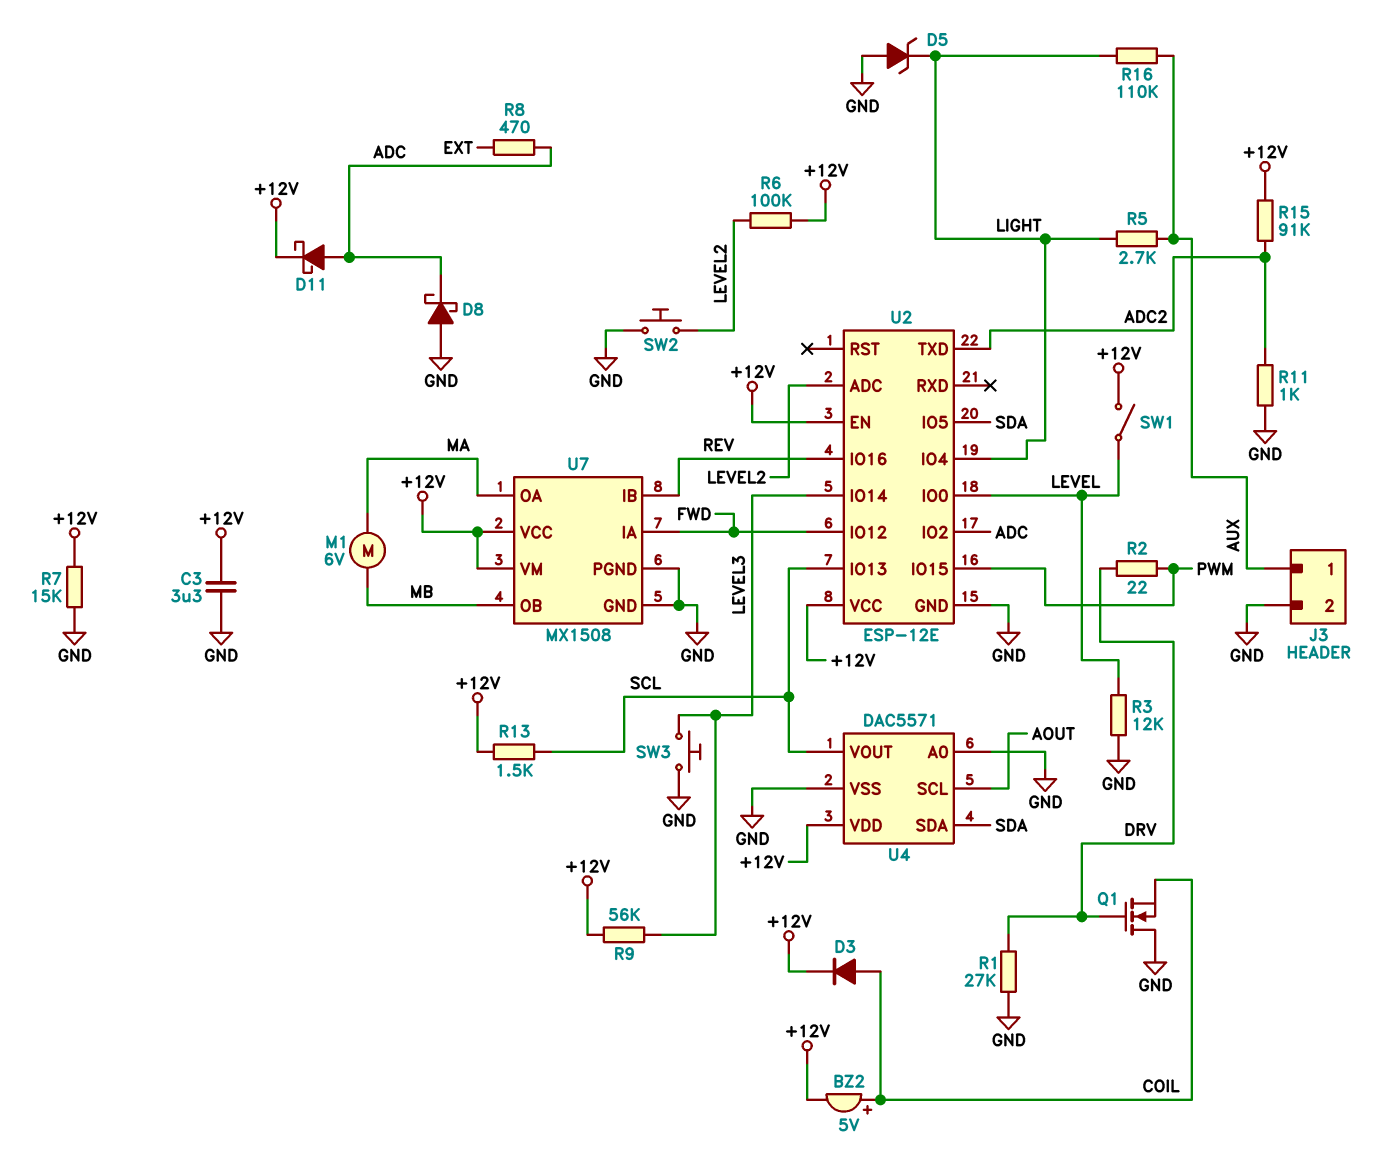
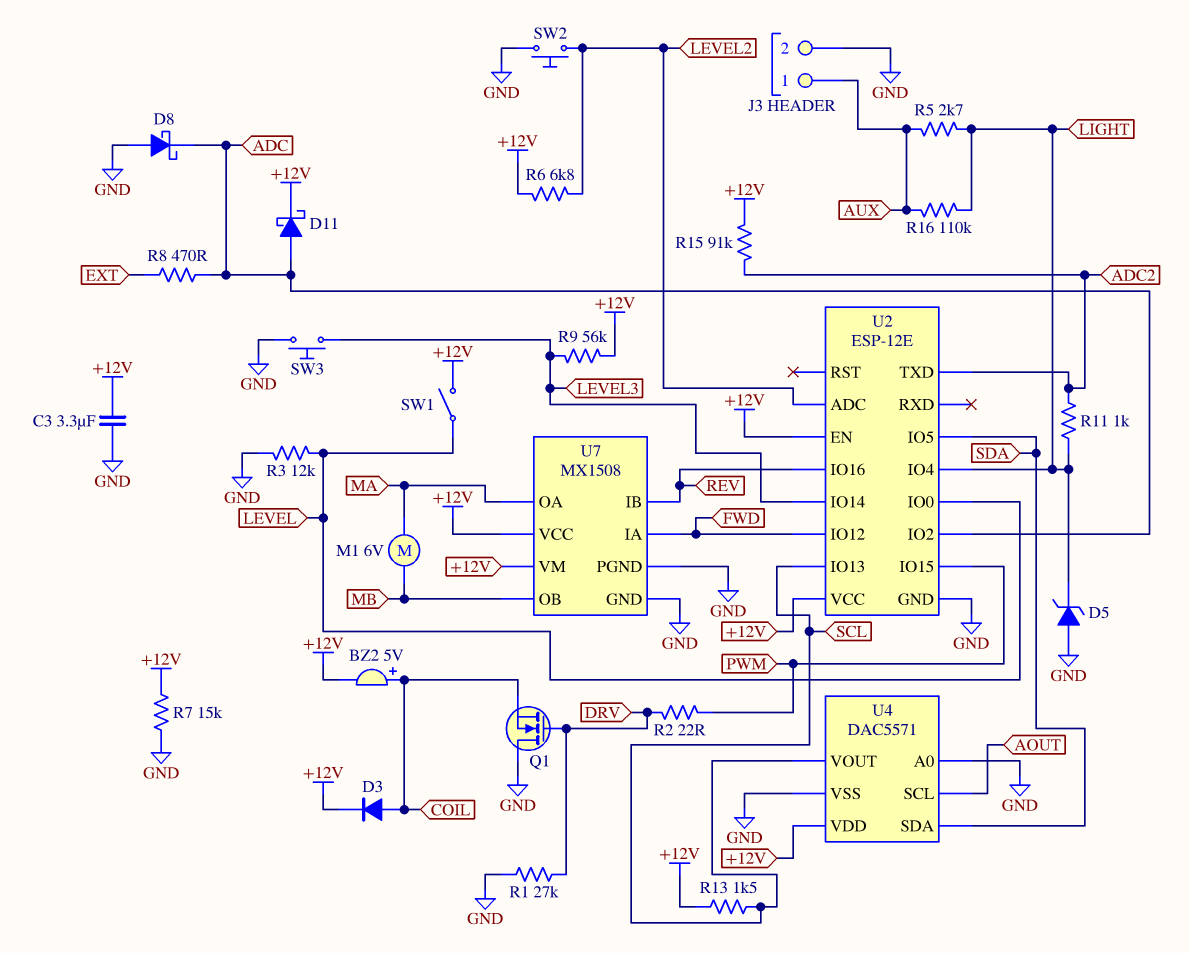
R6: 100k (+12V, LEVEL2) -> 6.8k (+12V, LEVEL2)
R11: 1k (ADC2, GND) -> 1k (ADC2, LIGHT)

